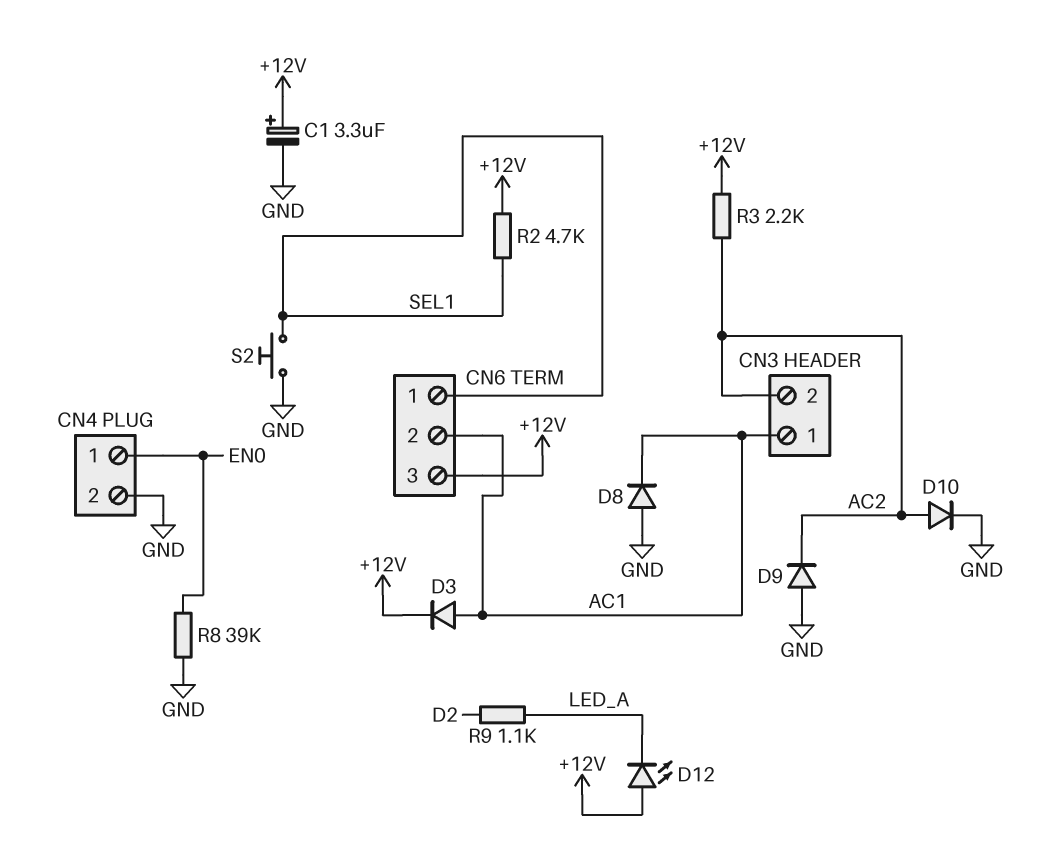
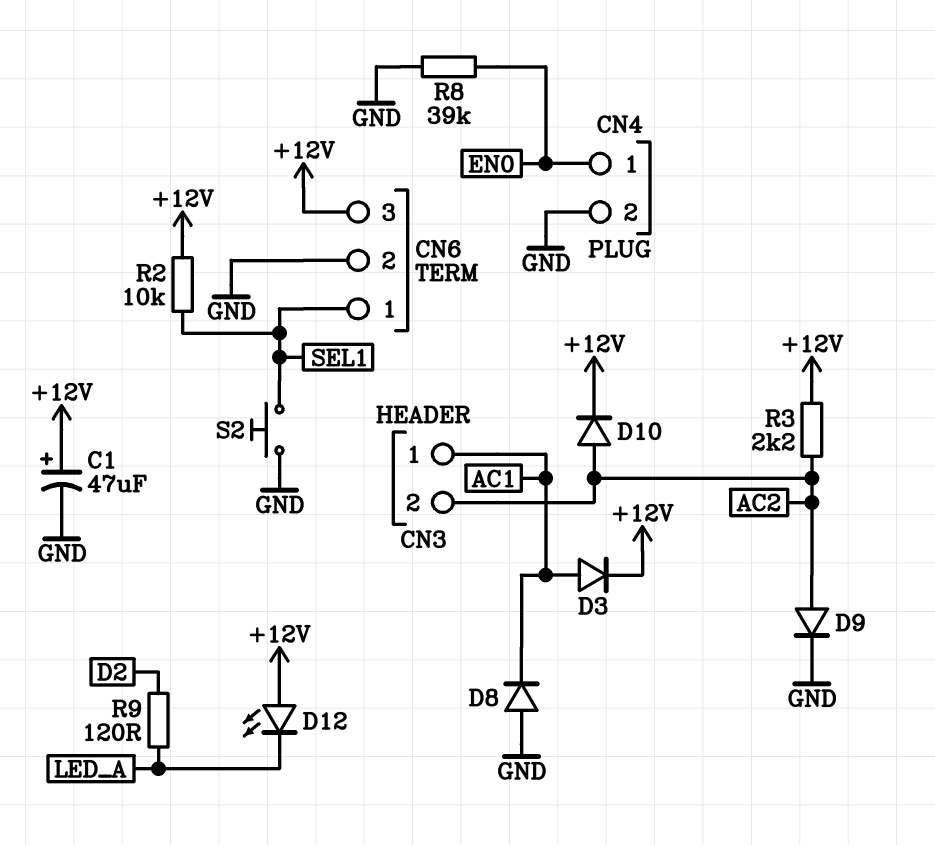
C1: 3.3uF (plus +12V, minus GND) -> 47uF (plus +12V, minus GND)
CN6 pin 2: AC1 -> GND
D9: diode (A GND, K AC2) -> diode (A AC2, K GND)
D10: diode (A AC2, K GND) -> diode (A AC2, K +12V)
R2: 4.7k (+12V, SEL1) -> 10k (+12V, SEL1)
R9: 1.1k (D2, LED_A) -> 120 (D2, LED_A)

